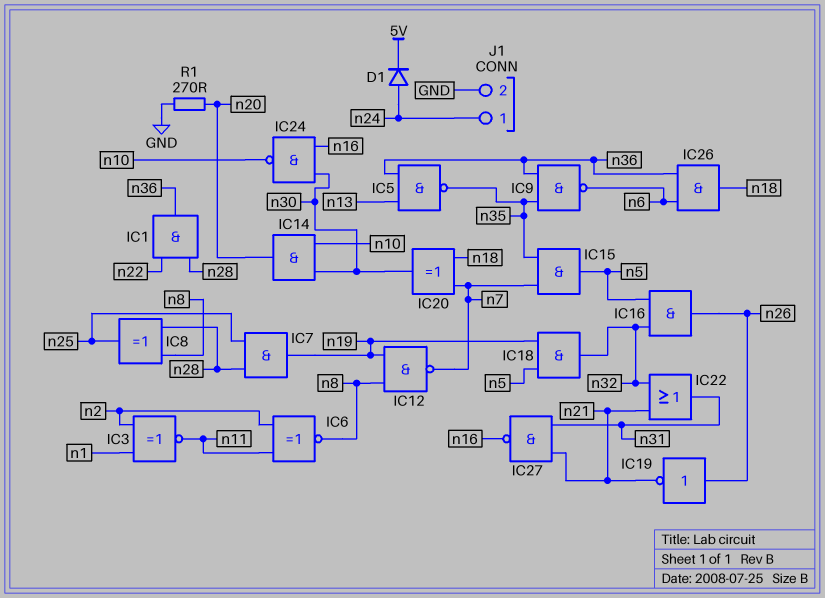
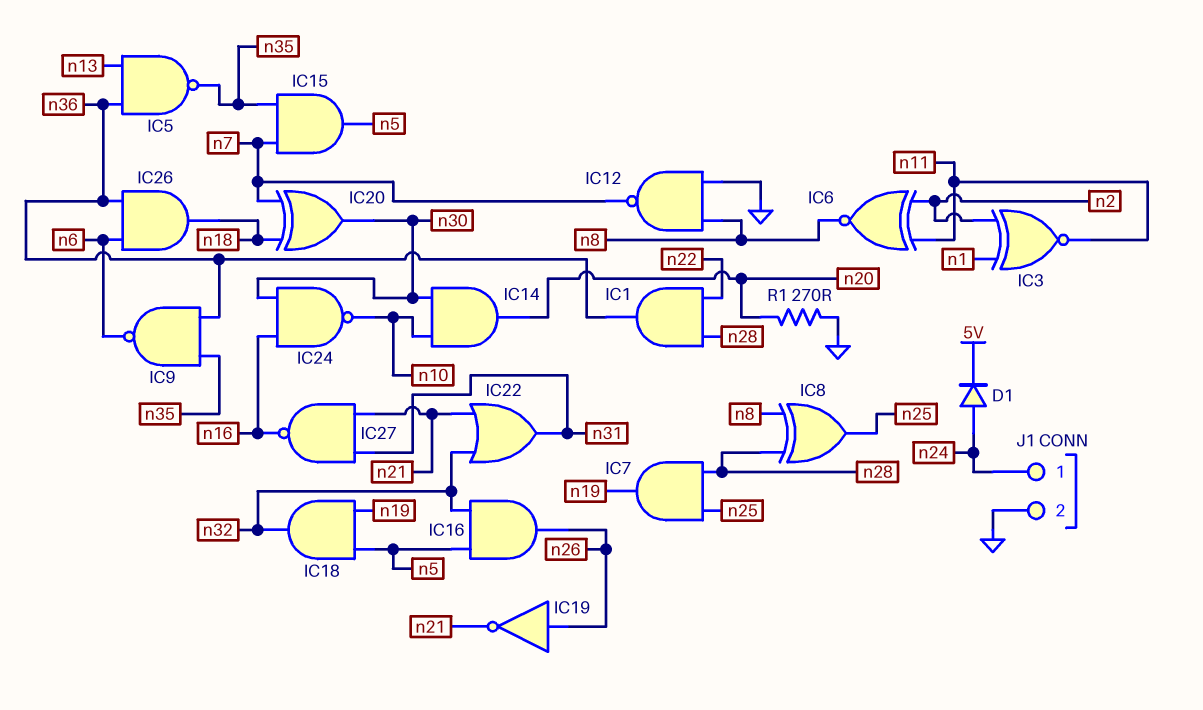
IC12: NAND (in n8, in n19, out n7) -> NAND (in GND, in n8, out n7)

